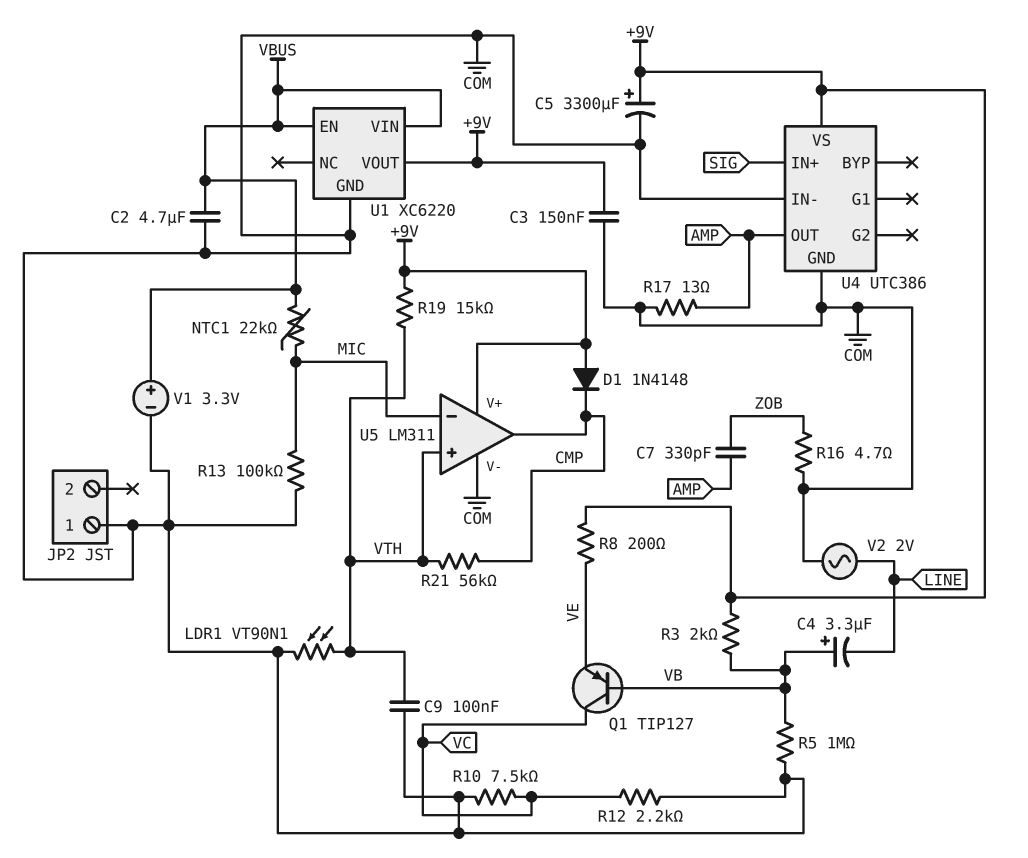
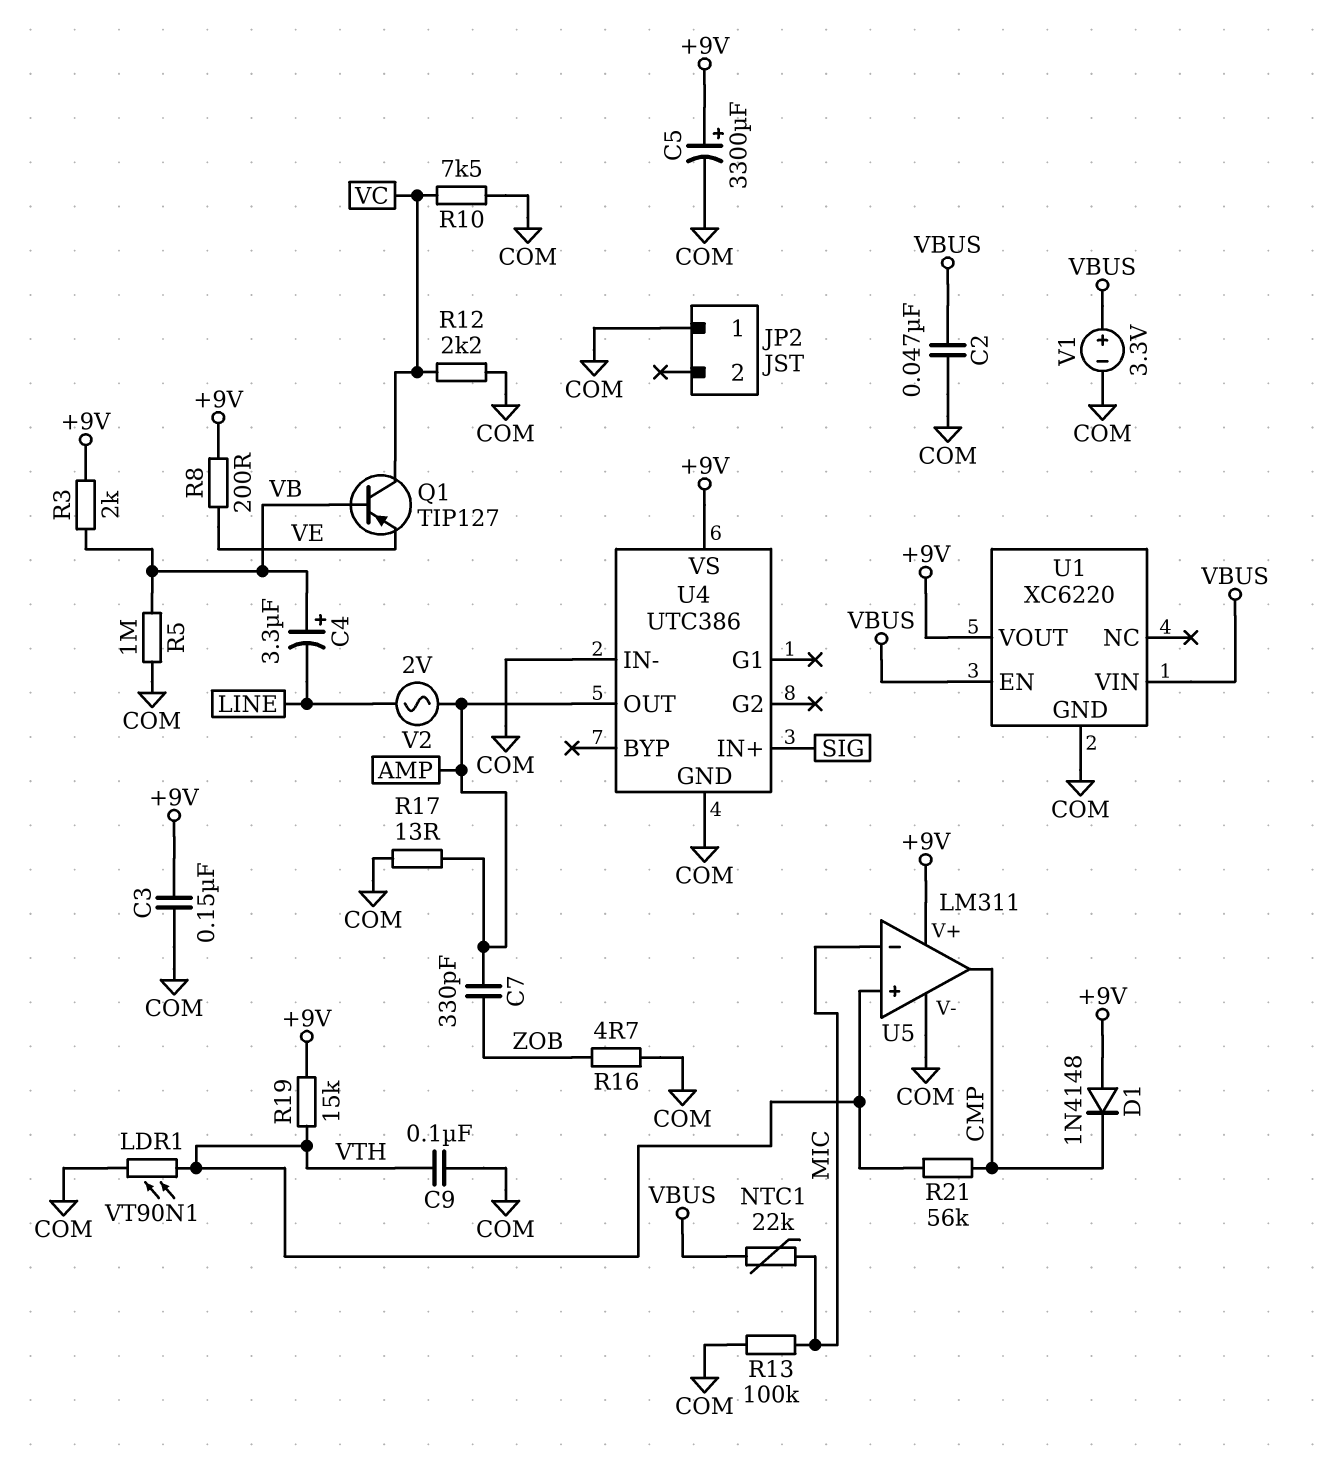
C2: 4.7uF (COM, VBUS) -> 47nF (COM, VBUS)
V2: AC 2V (COM, LINE) -> AC 2V (AMP, LINE)

